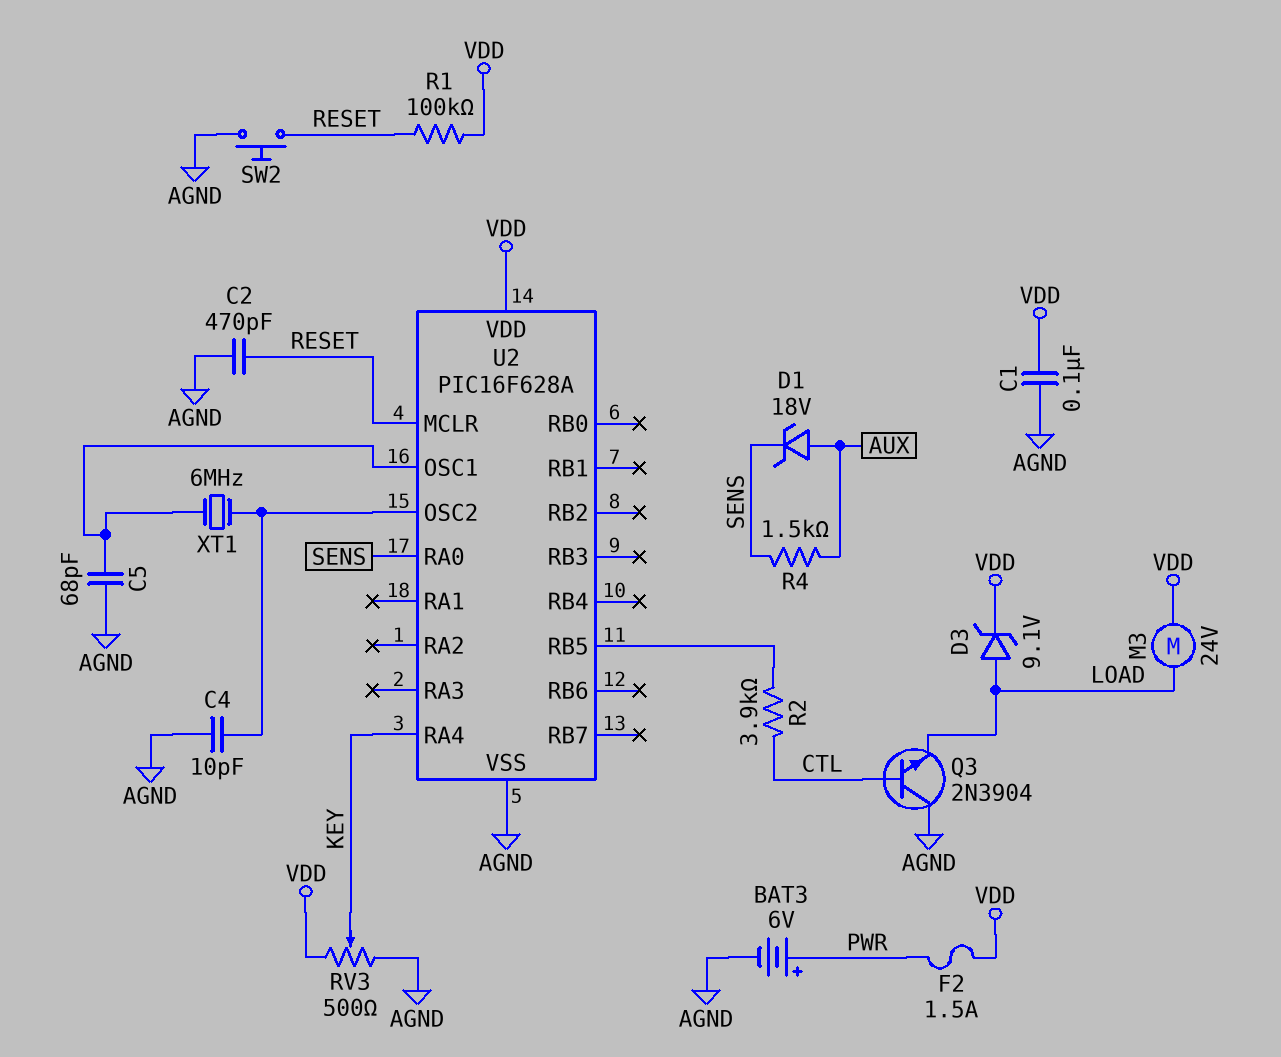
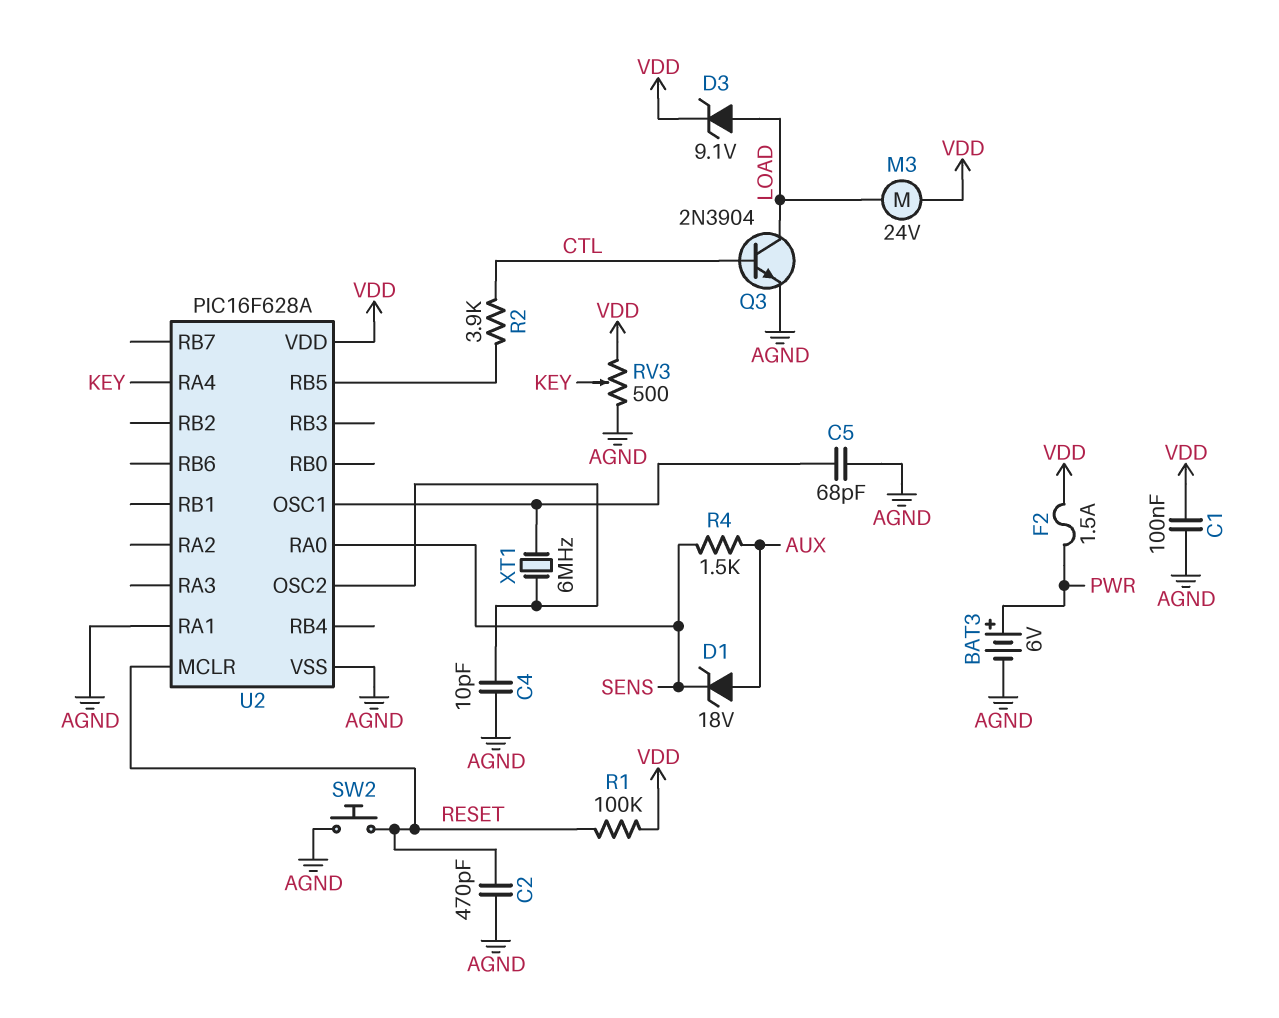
Q3: NPN 2N3904 (B CTL, C AGND, E LOAD) -> NPN 2N3904 (B CTL, C LOAD, E AGND)
U2 pin RA1: none -> AGND

